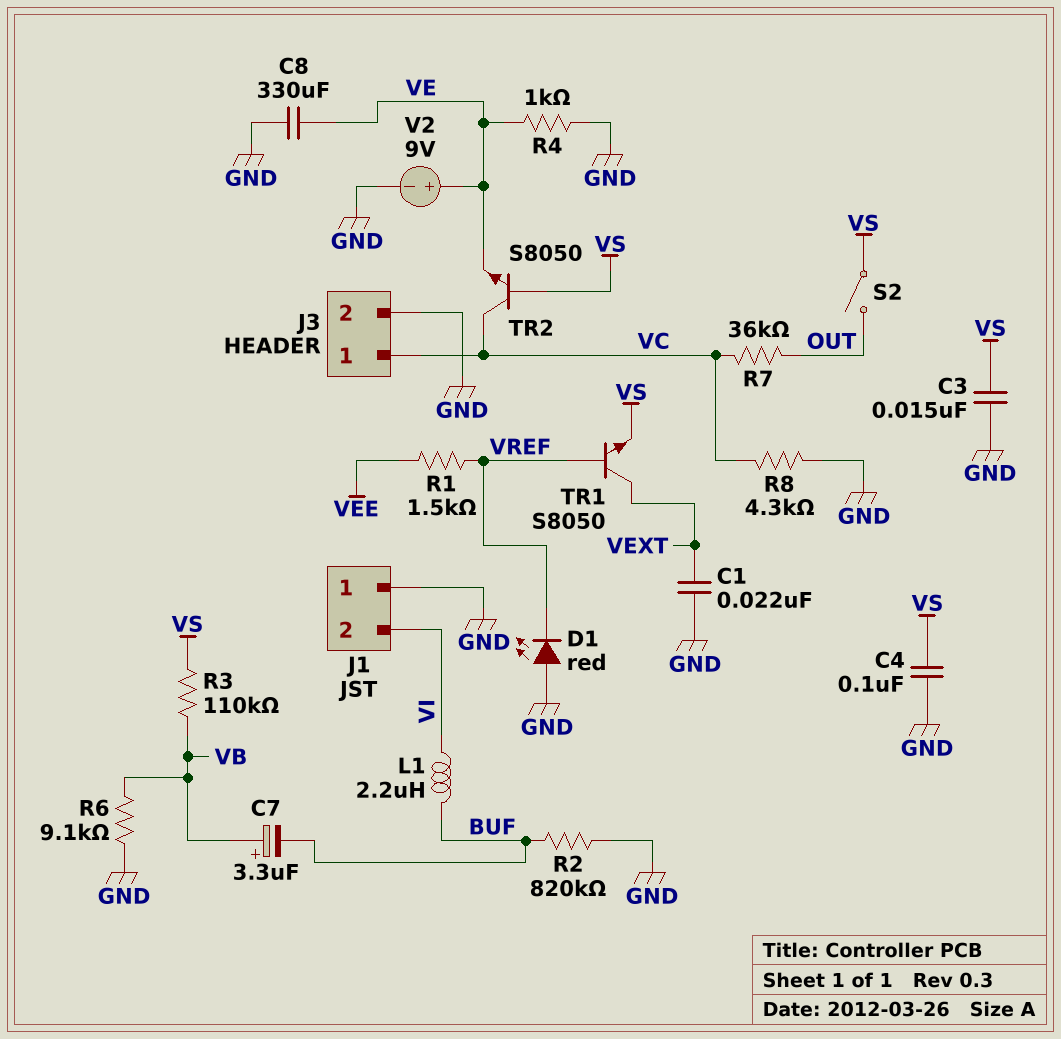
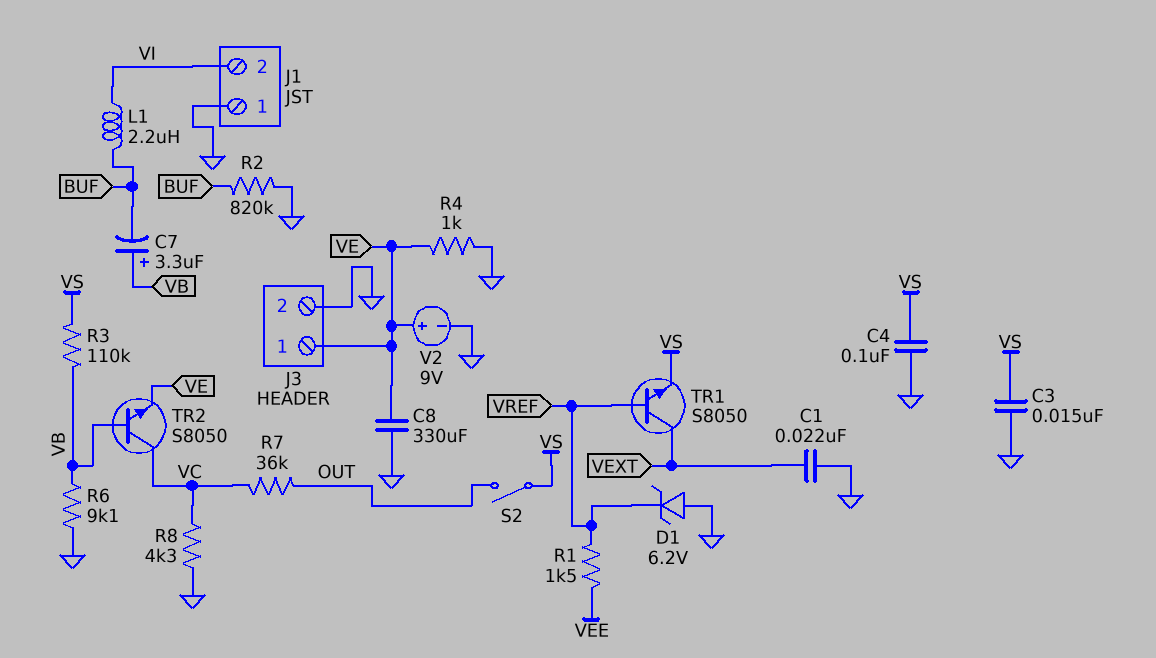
D1: LED red (A GND, K VREF) -> zener 6.2V (A GND, K VREF)
J3 pin 1: VC -> VE
TR2: NPN S8050 (B VS, C VC, E VE) -> NPN S8050 (B VB, C VC, E VE)

